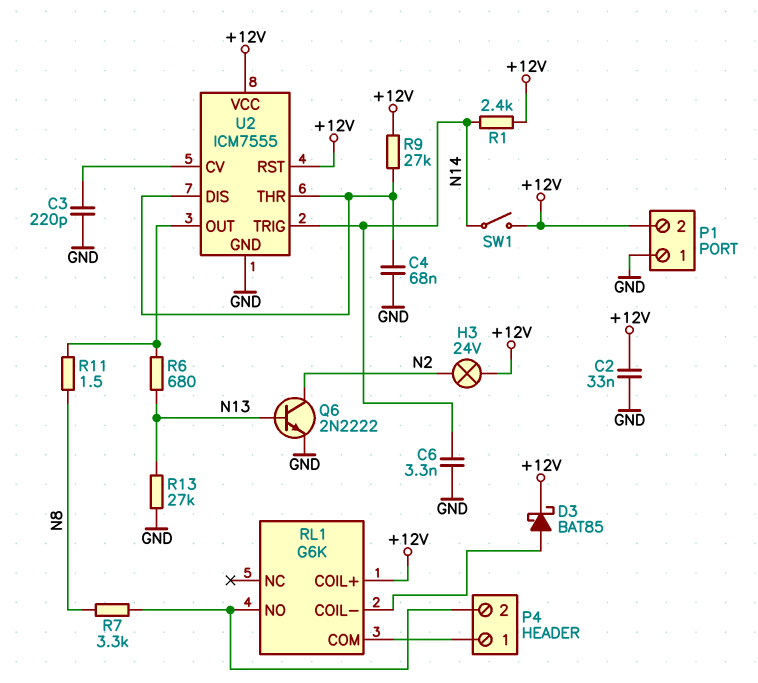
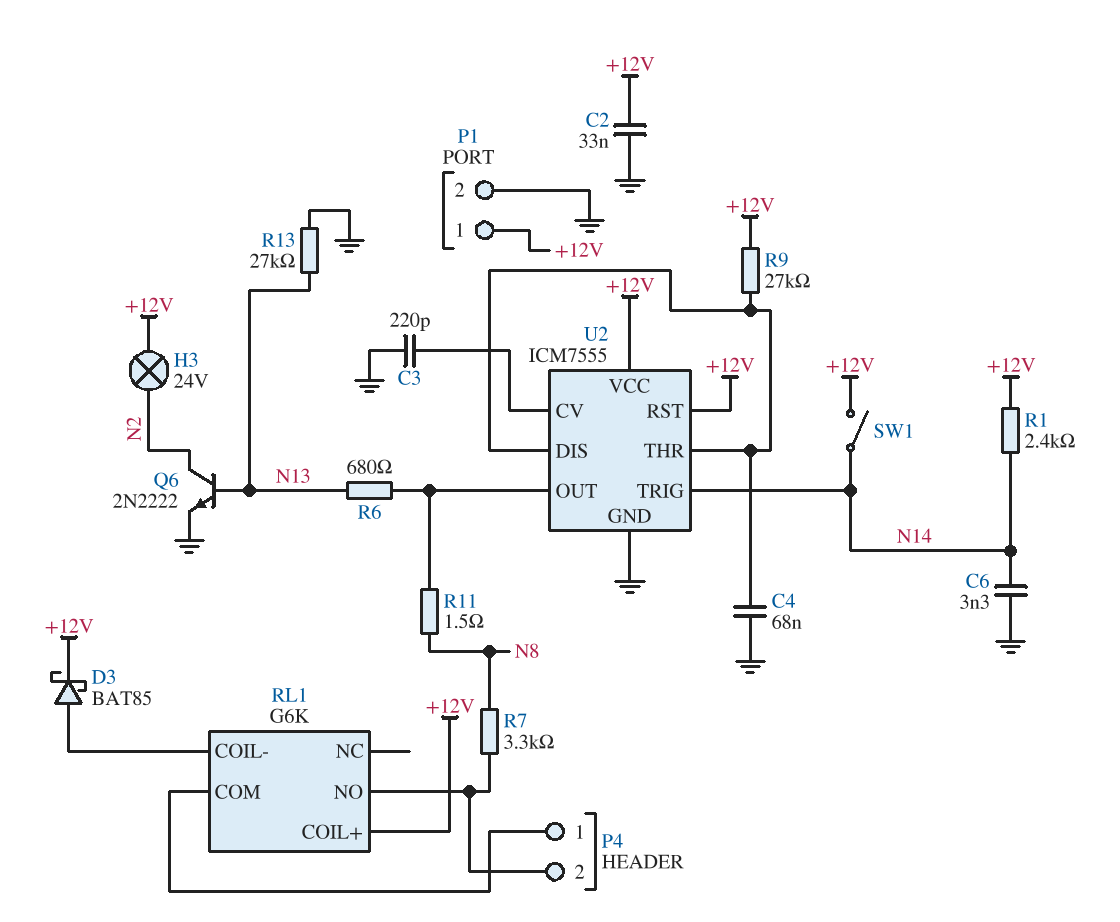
P1 pin 1: GND -> +12V
P1 pin 2: +12V -> GND

